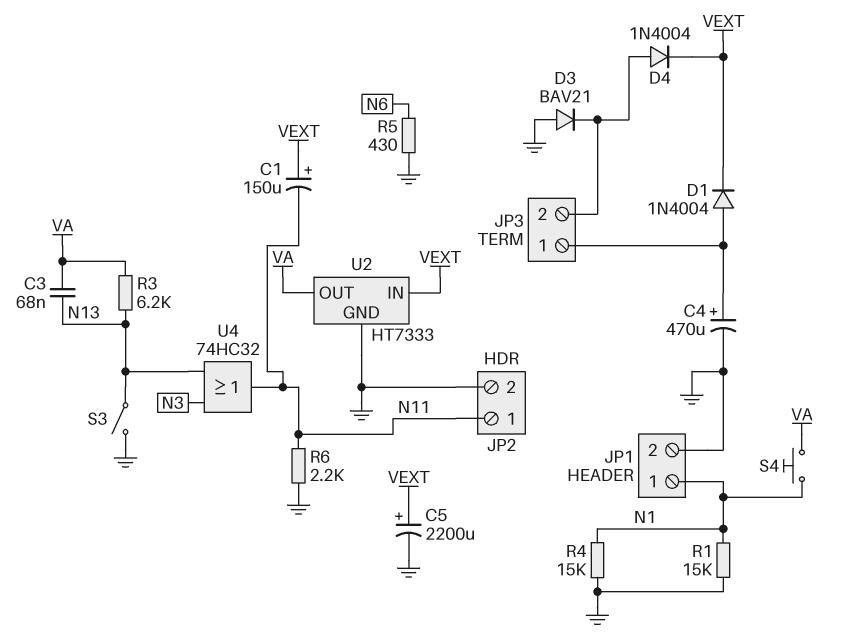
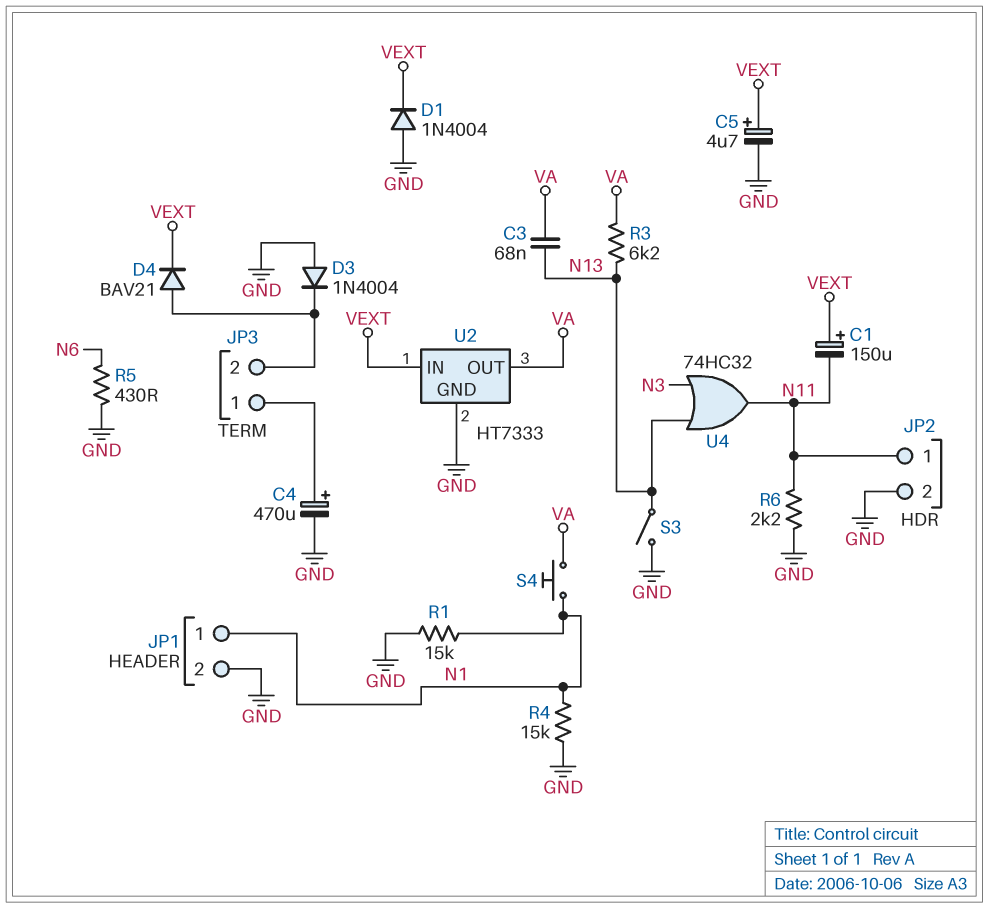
C5: 2200uF (plus VEXT, minus GND) -> 4.7uF (plus VEXT, minus GND)
D1: diode 1N4004 (A JP3/1, K VEXT) -> diode 1N4004 (A GND, K VEXT)
D3: diode BAV21 (A GND, K JP3/2) -> diode 1N4004 (A GND, K JP3/2)
D4: diode 1N4004 (A JP3/2, K VEXT) -> diode BAV21 (A JP3/2, K VEXT)

